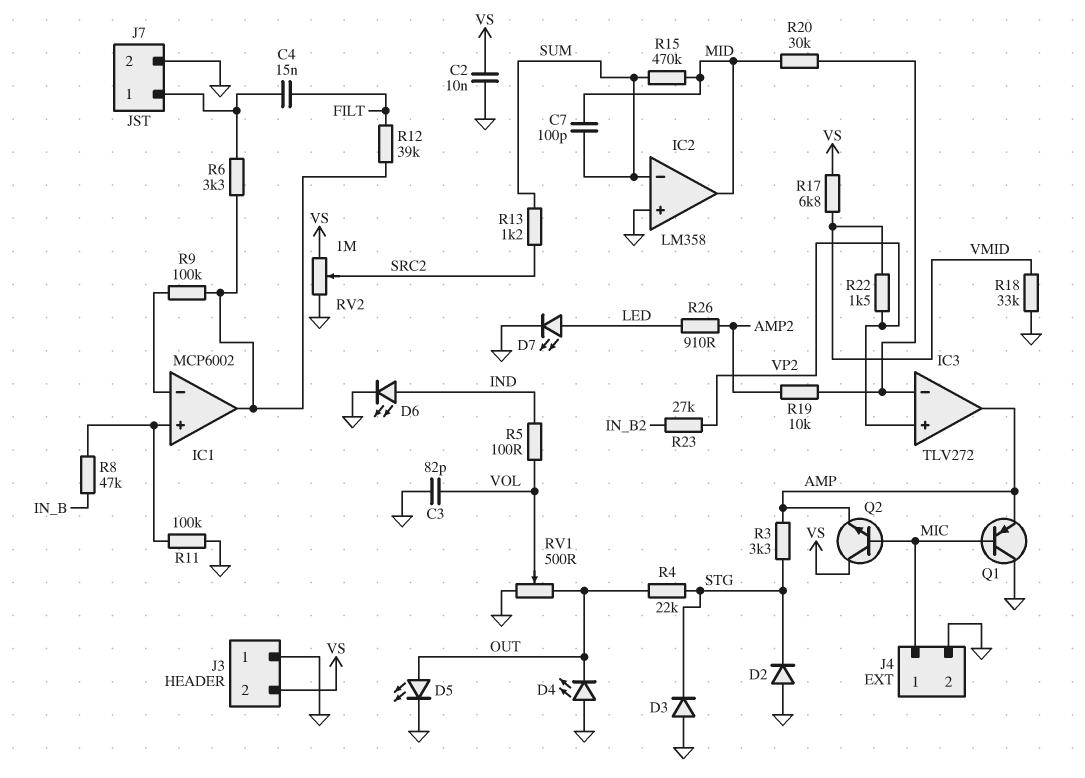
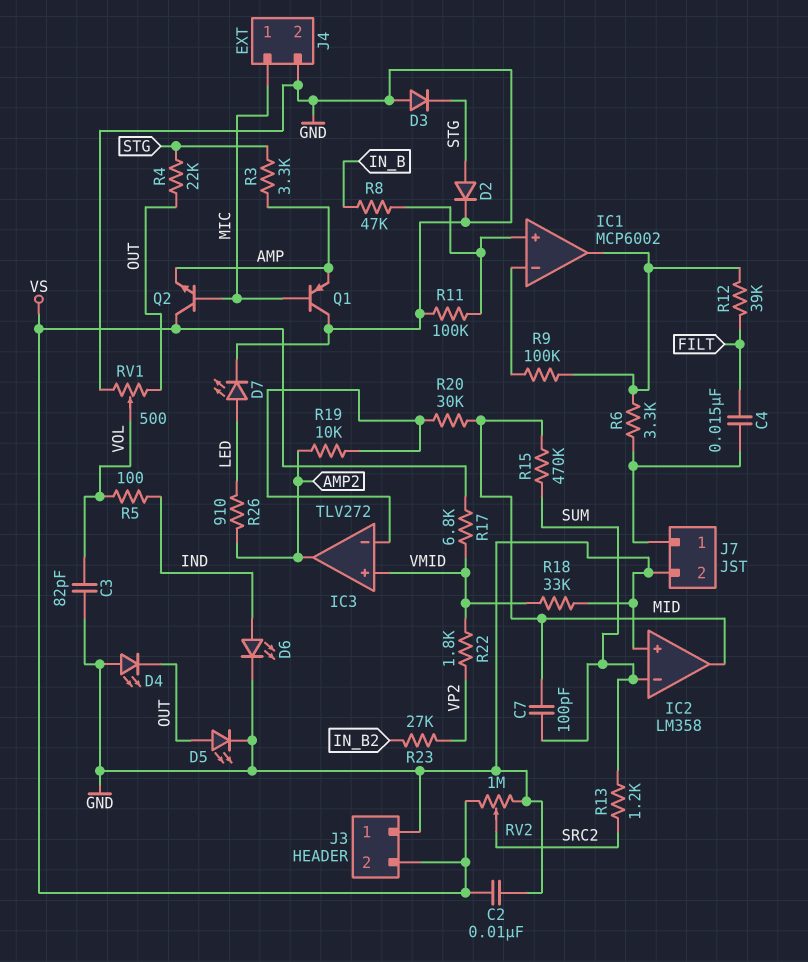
D2: diode (A GND, K STG) -> diode (A STG, K GND)
IC3 pin in+: VP2 -> VMID
IC3 pin out: AMP -> AMP2
R22: 1.5k (VMID, VP2) -> 1.8k (VMID, VP2)

